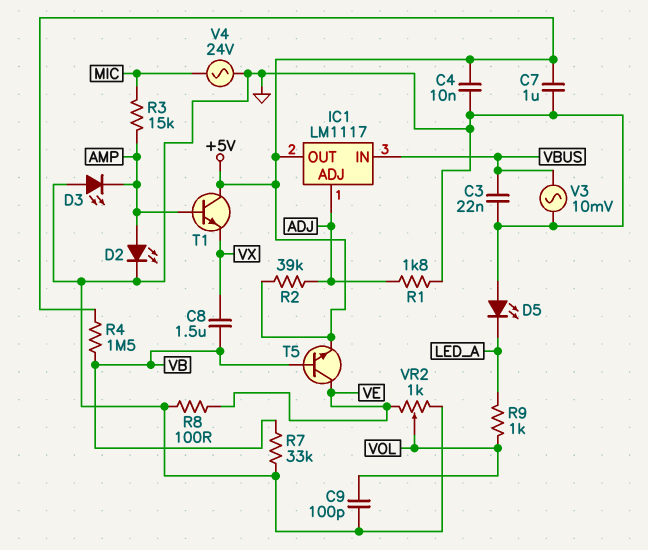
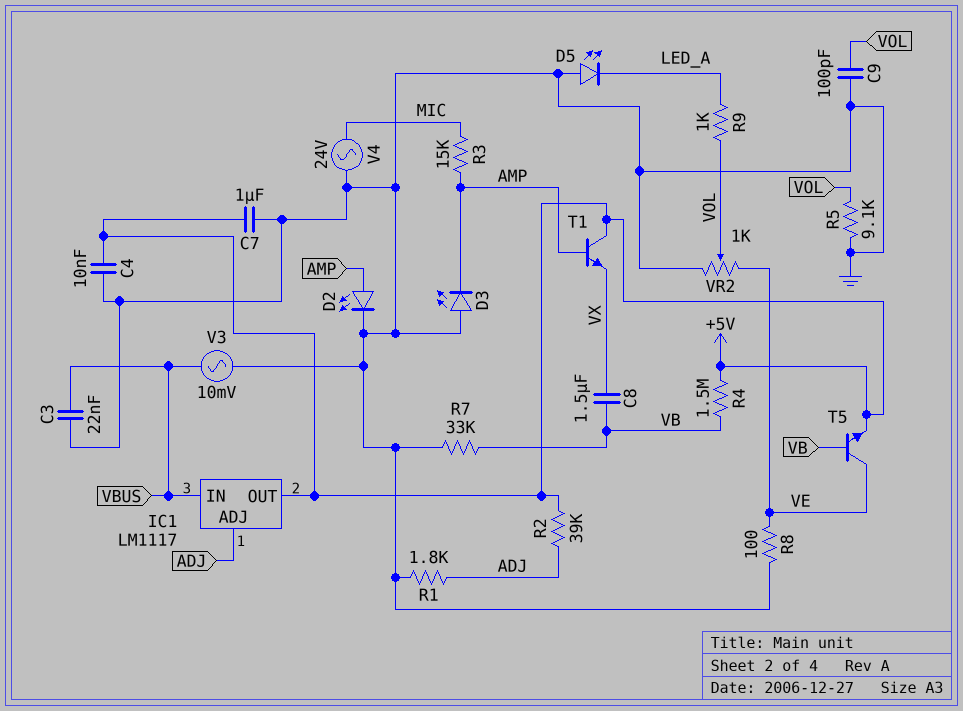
R5: none -> 9.1k (GND, VOL)

